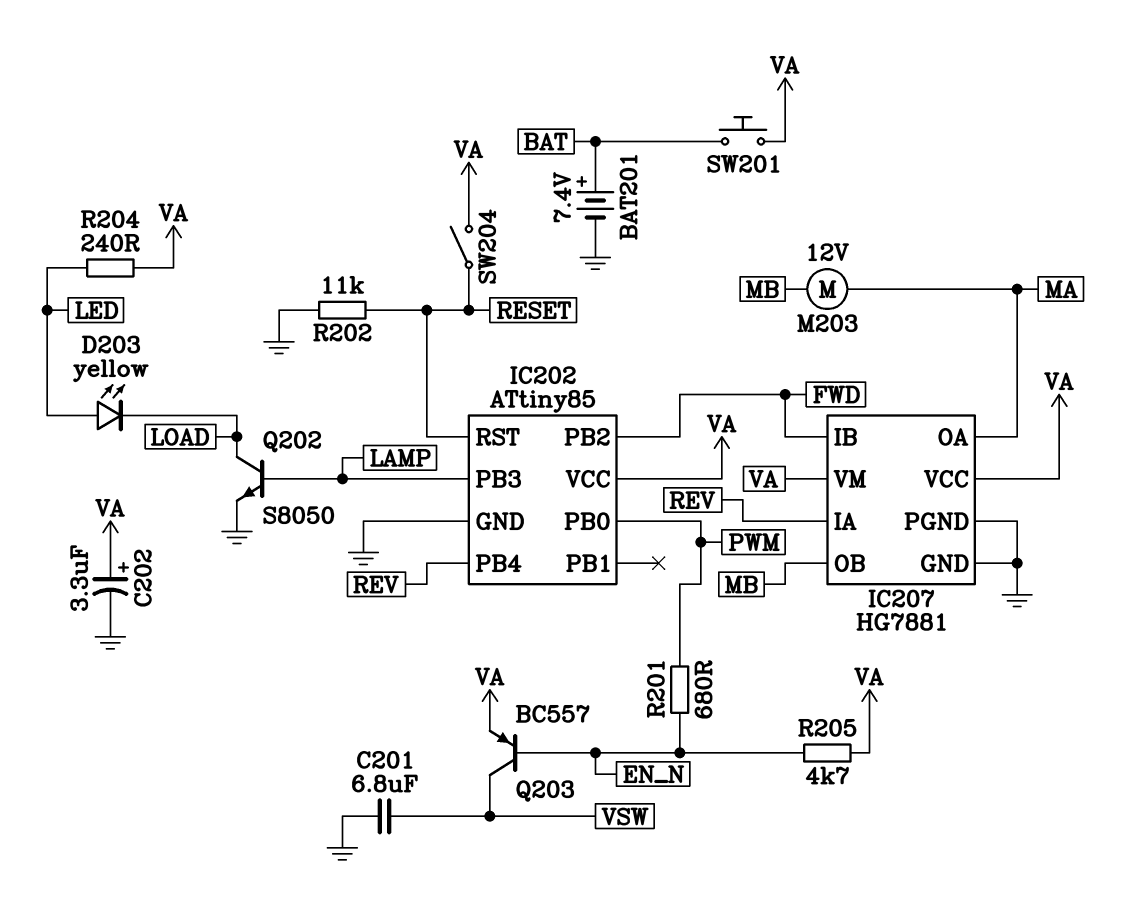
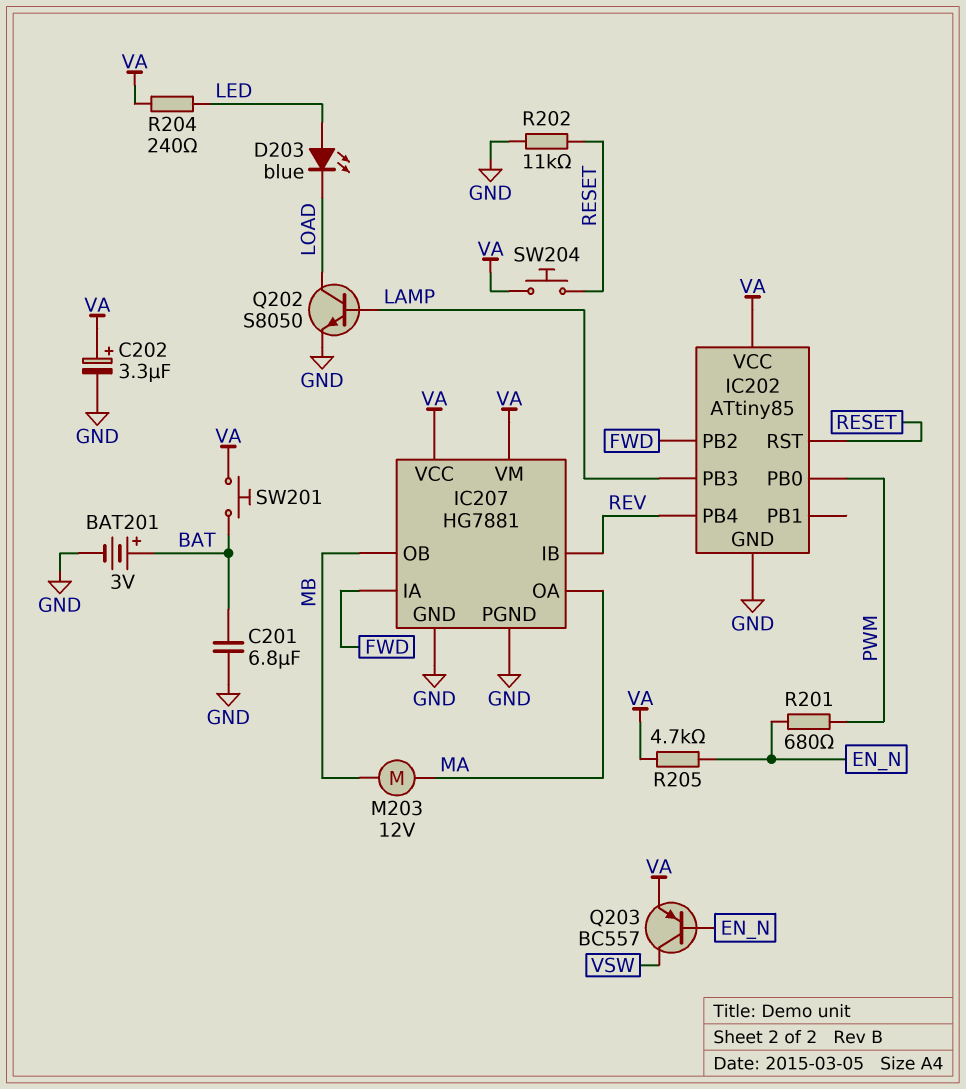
BAT201: 7.4V (plus BAT, minus GND) -> 3V (plus BAT, minus GND)
C201: 6.8uF (GND, VSW) -> 6.8uF (BAT, GND)
D203: LED yellow (A LED, K LOAD) -> LED blue (A LED, K LOAD)
IC207 pin IA: REV -> FWD
IC207 pin IB: FWD -> REV
SW204: switch (RESET, VA) -> button (RESET, VA)

